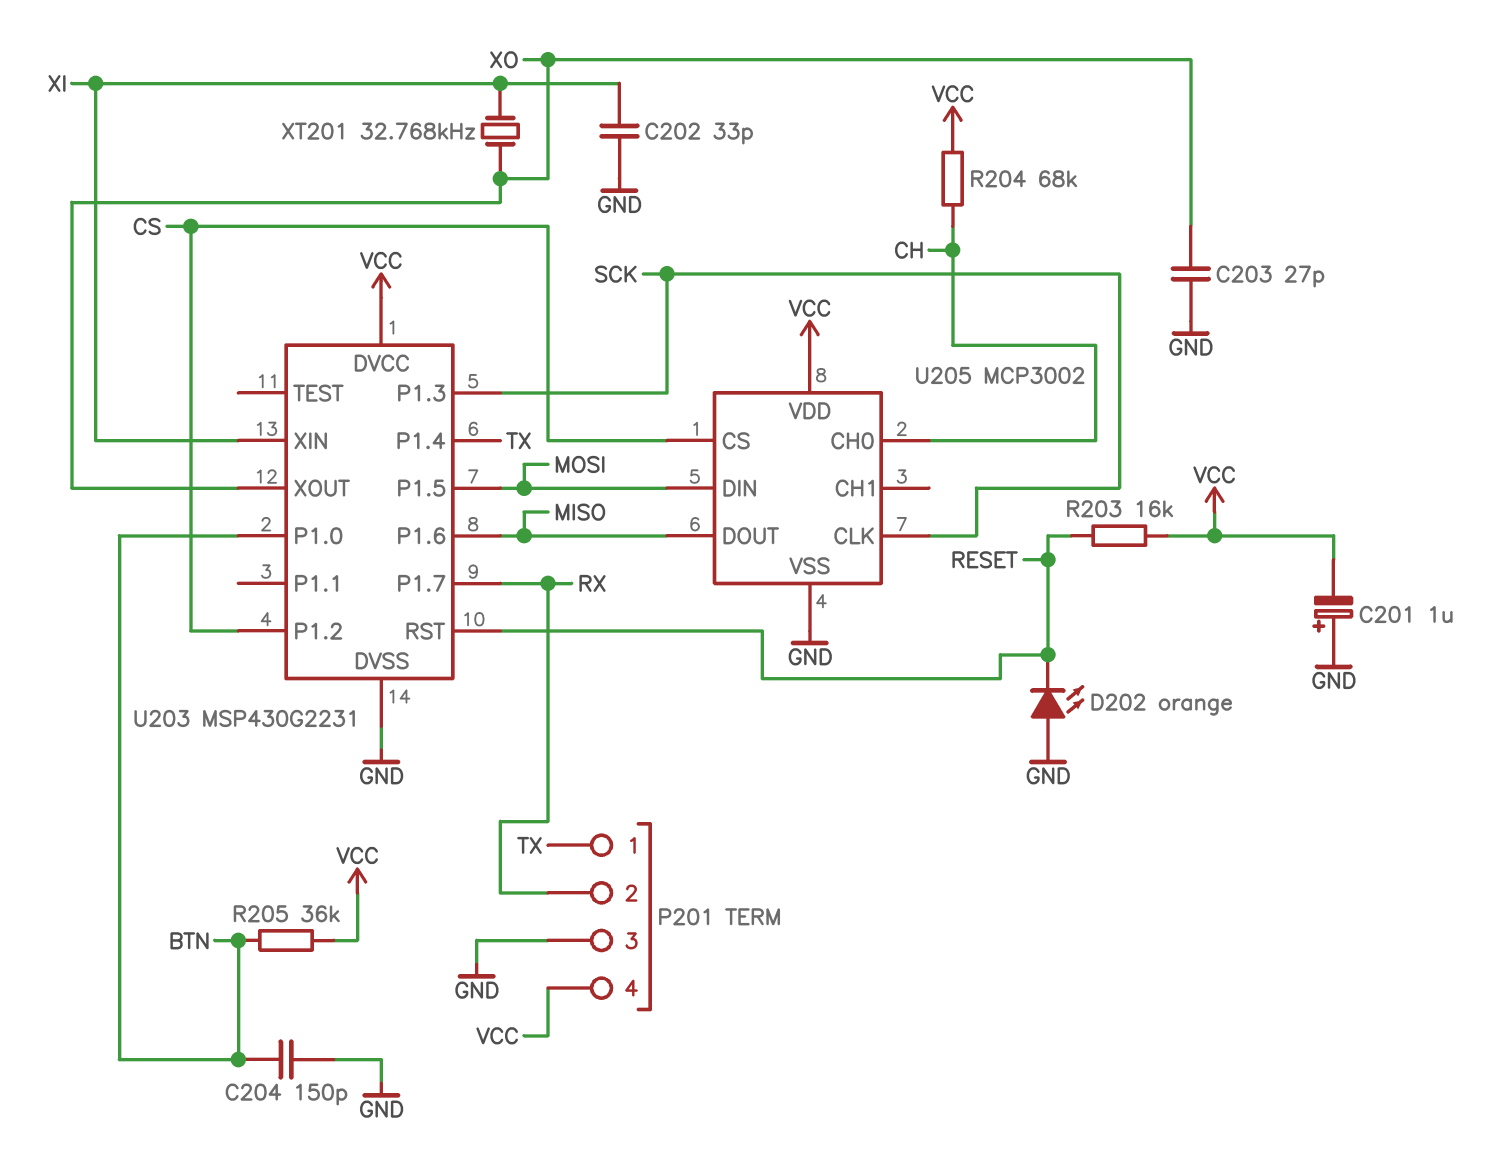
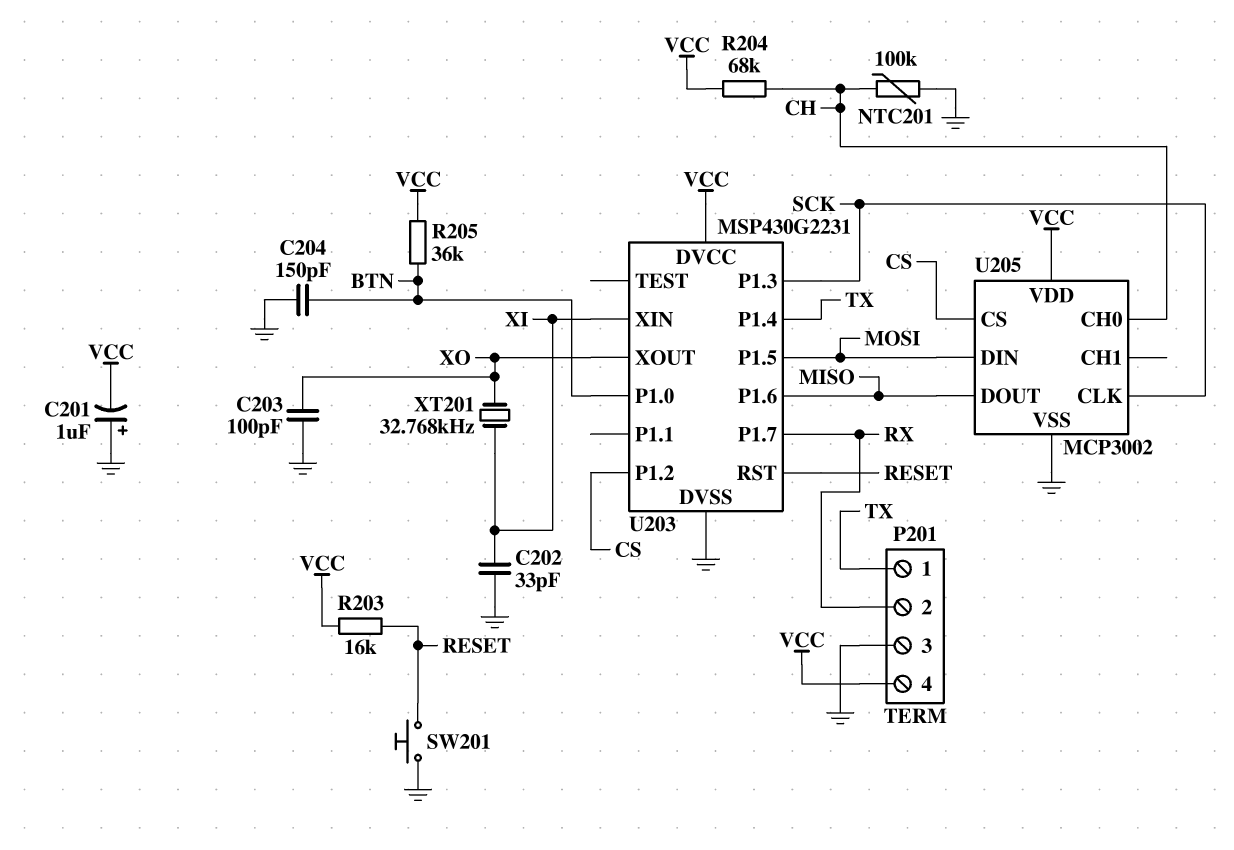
C203: 27pF (GND, XO) -> 100pF (GND, XO)
D202: LED orange (A GND, K RESET) -> none
NTC201: none -> 100k (CH, GND)
SW201: none -> button (GND, RESET)

